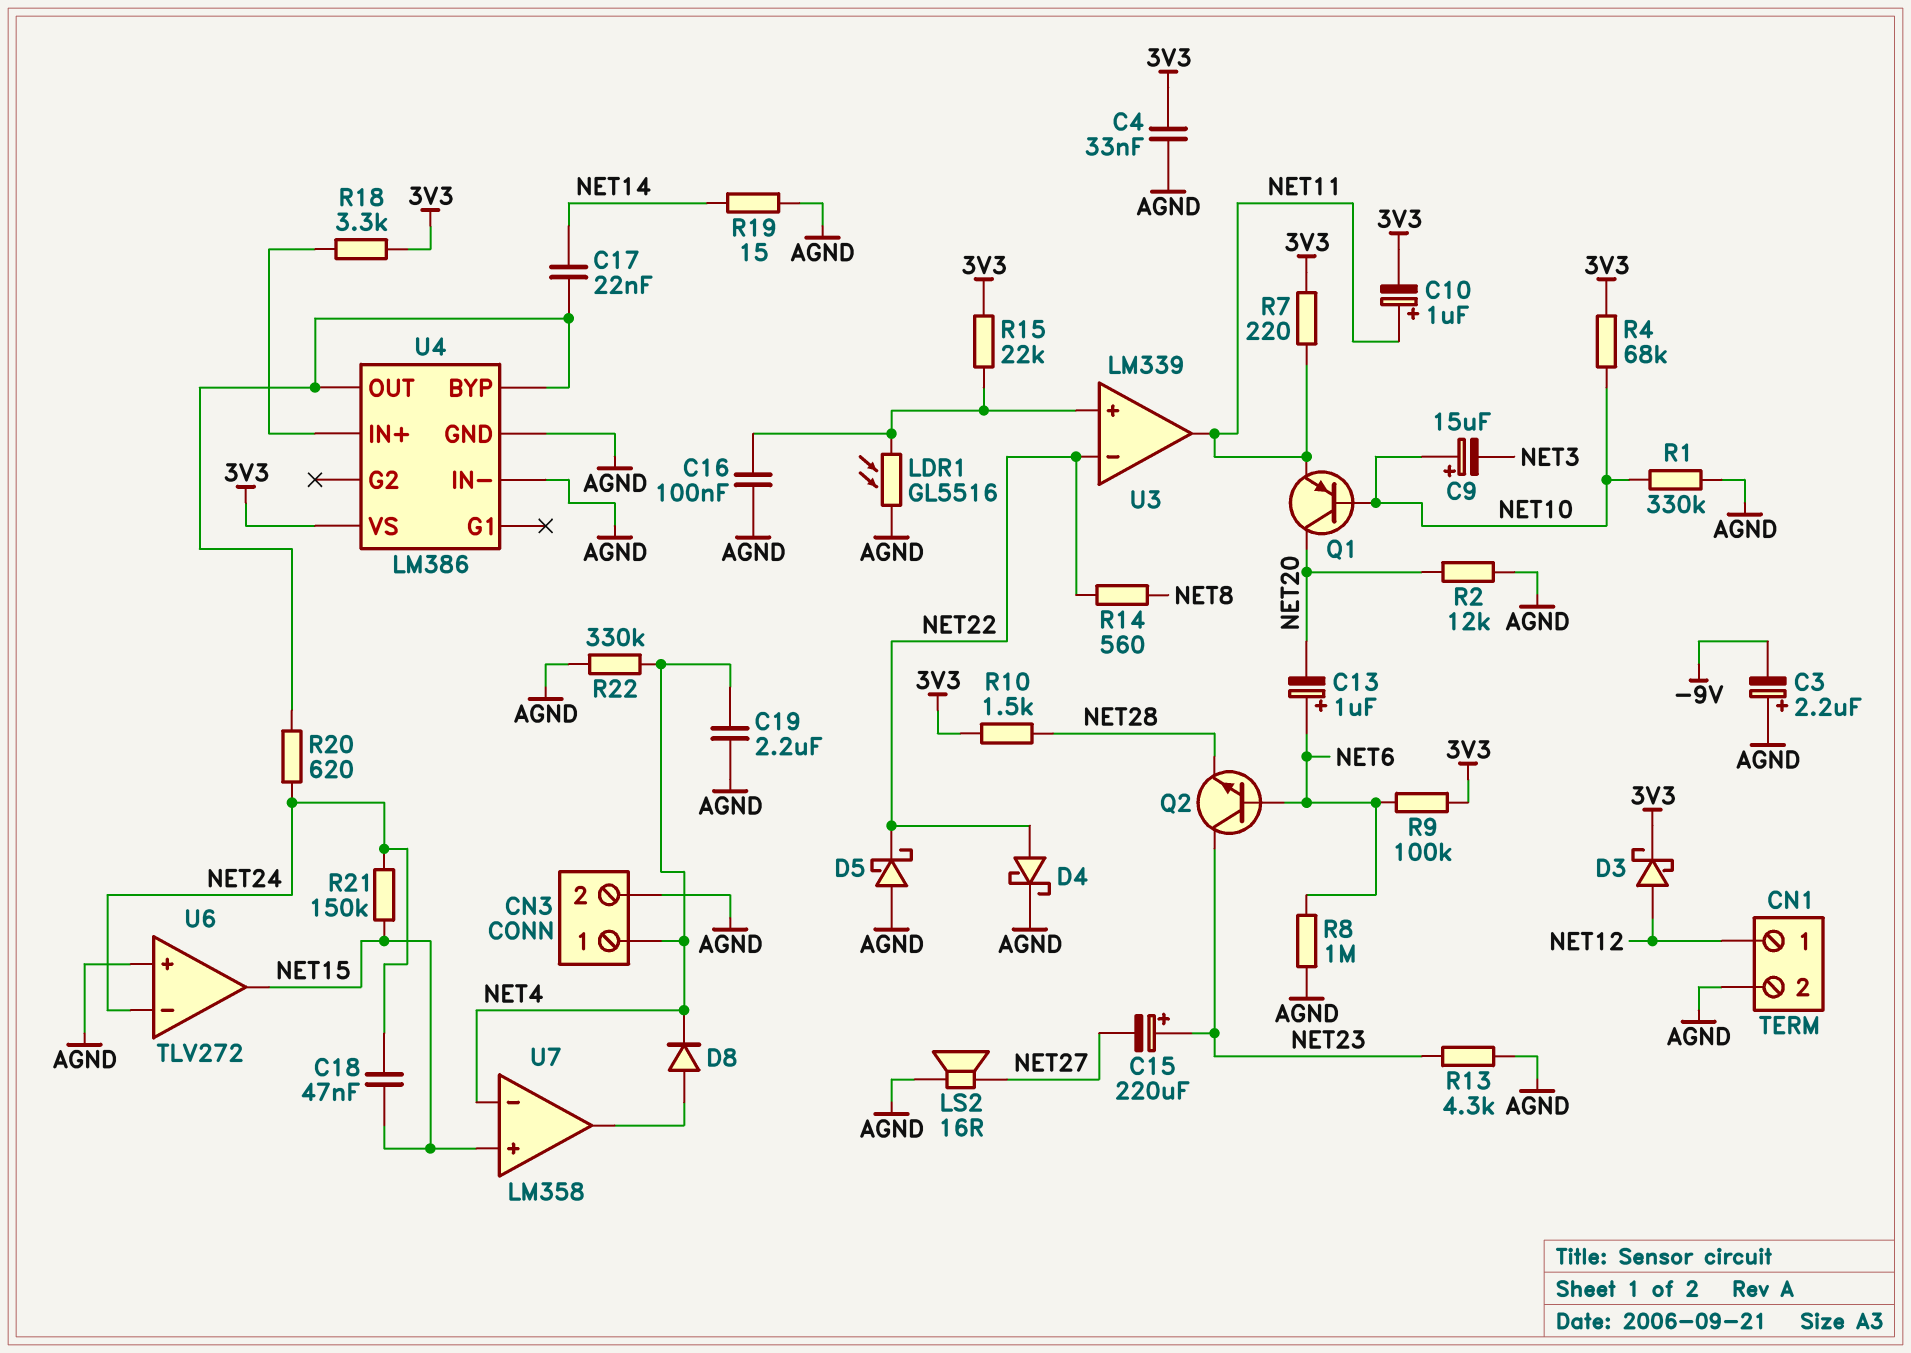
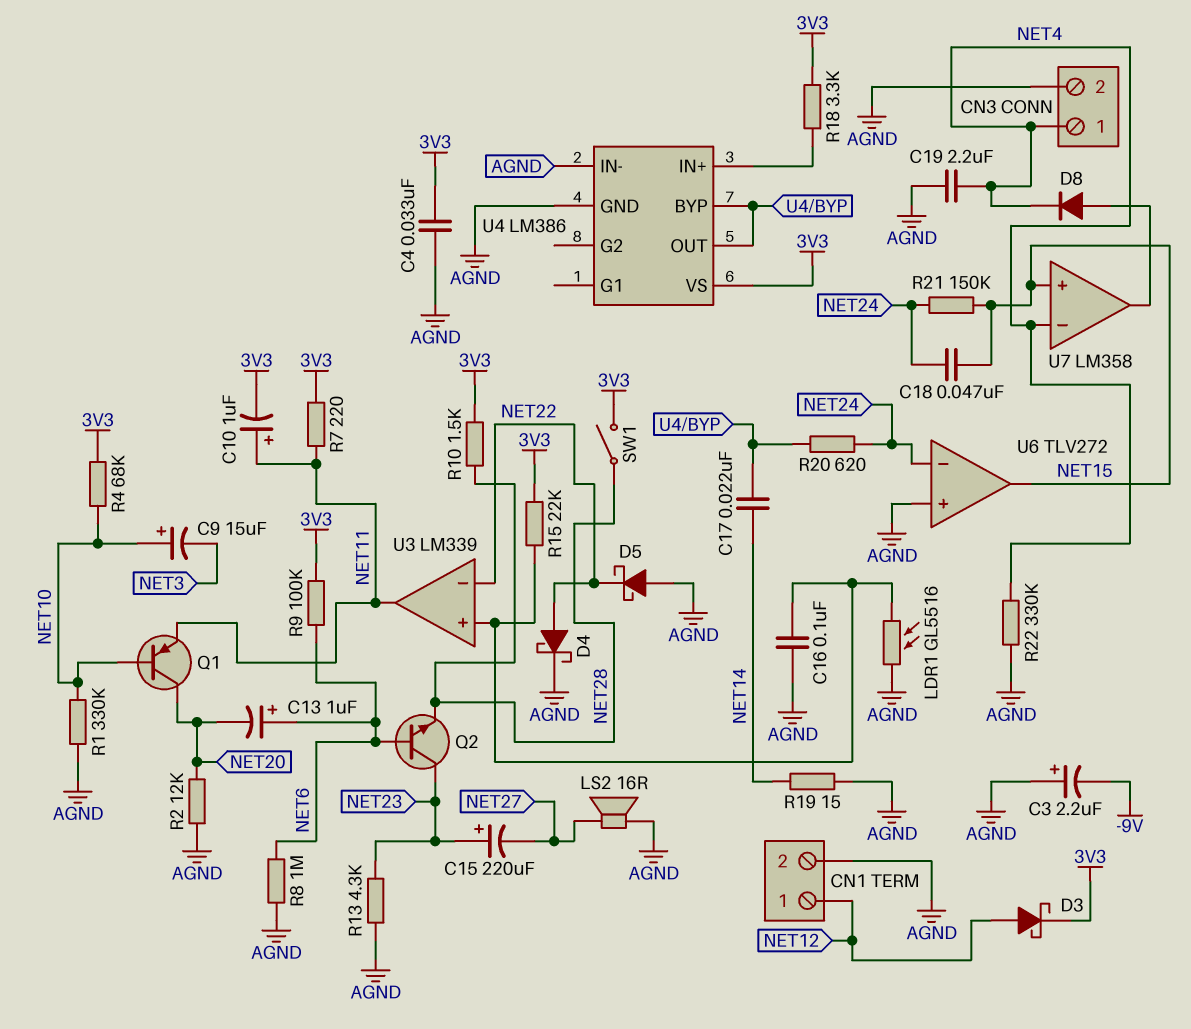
R14: 560 (NET8, NET22) -> none
SW1: none -> switch (3V3, NET28)

